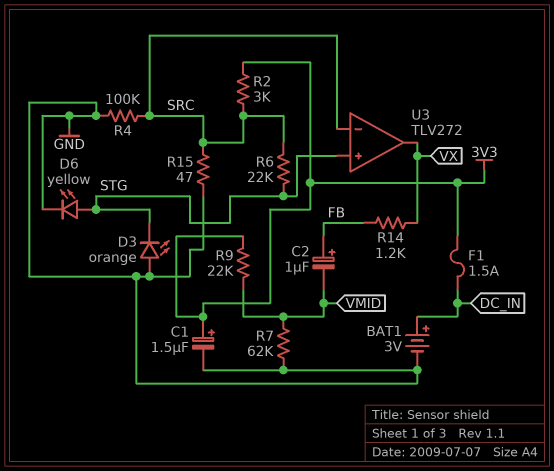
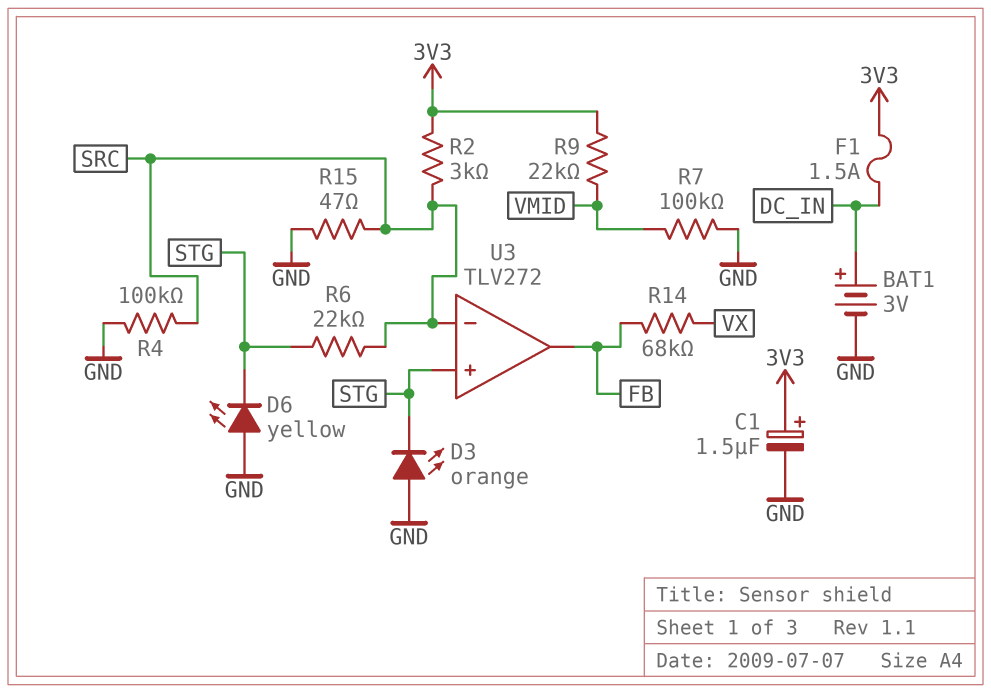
C2: 1uF (plus FB, minus VMID) -> none
D6: LED yellow (A STG, K GND) -> LED yellow (A GND, K STG)
R7: 62k (GND, VMID) -> 100k (GND, VMID)
R14: 1.2k (FB, VX) -> 68k (FB, VX)
U3 pin out: VX -> FB

